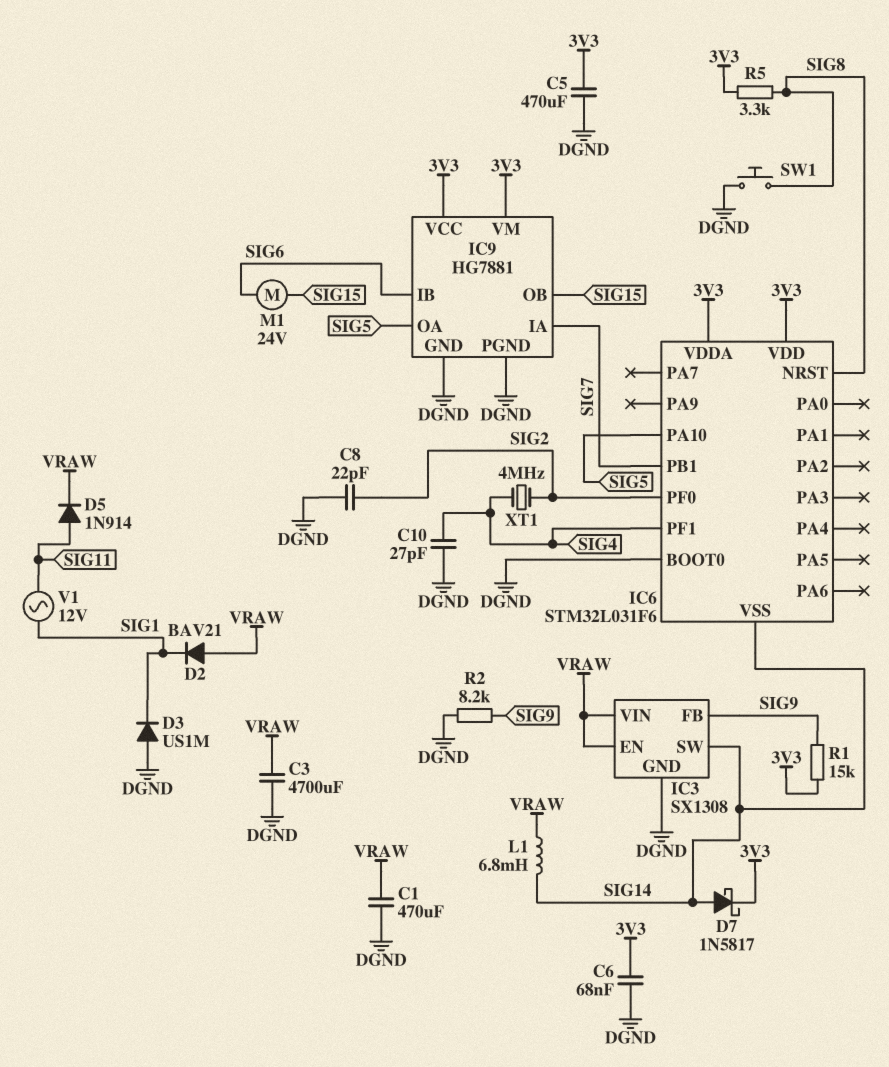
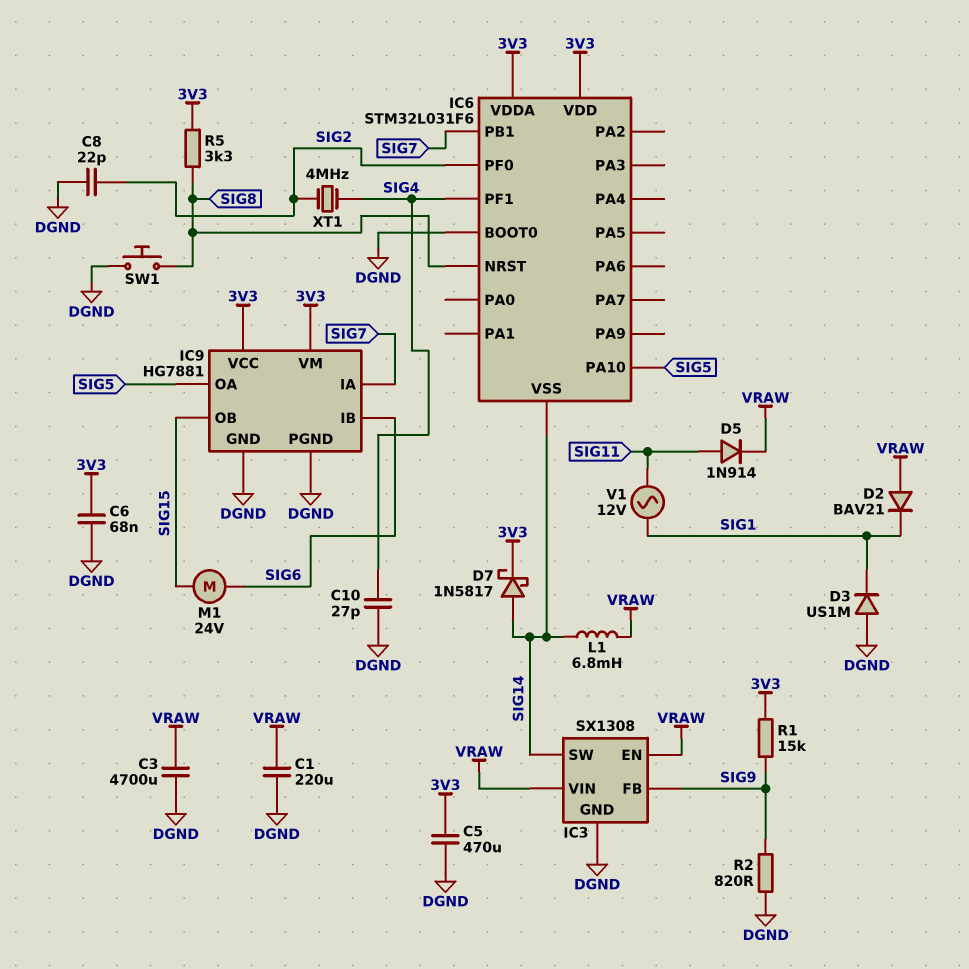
C1: 470uF (DGND, VRAW) -> 220uF (DGND, VRAW)
R2: 8.2k (DGND, SIG9) -> 820 (DGND, SIG9)

